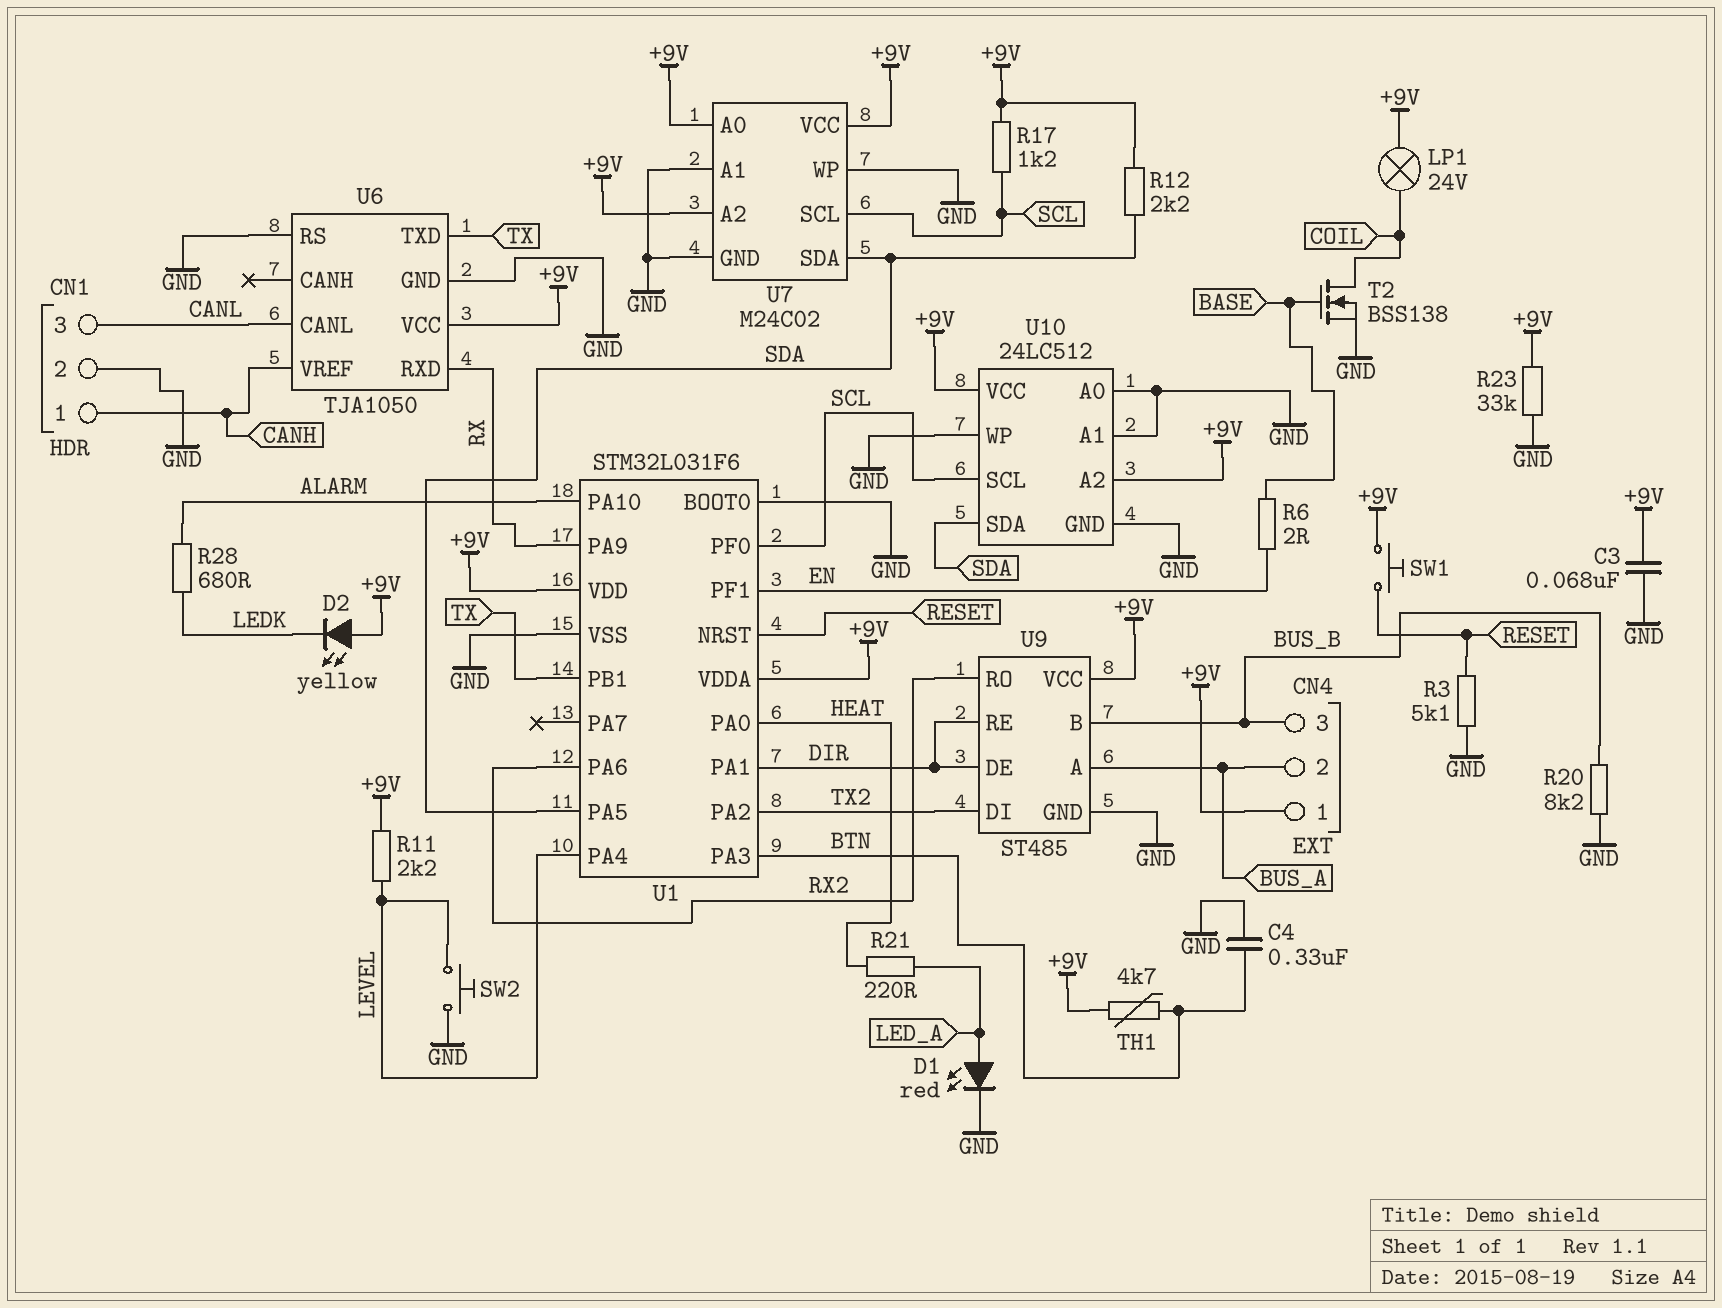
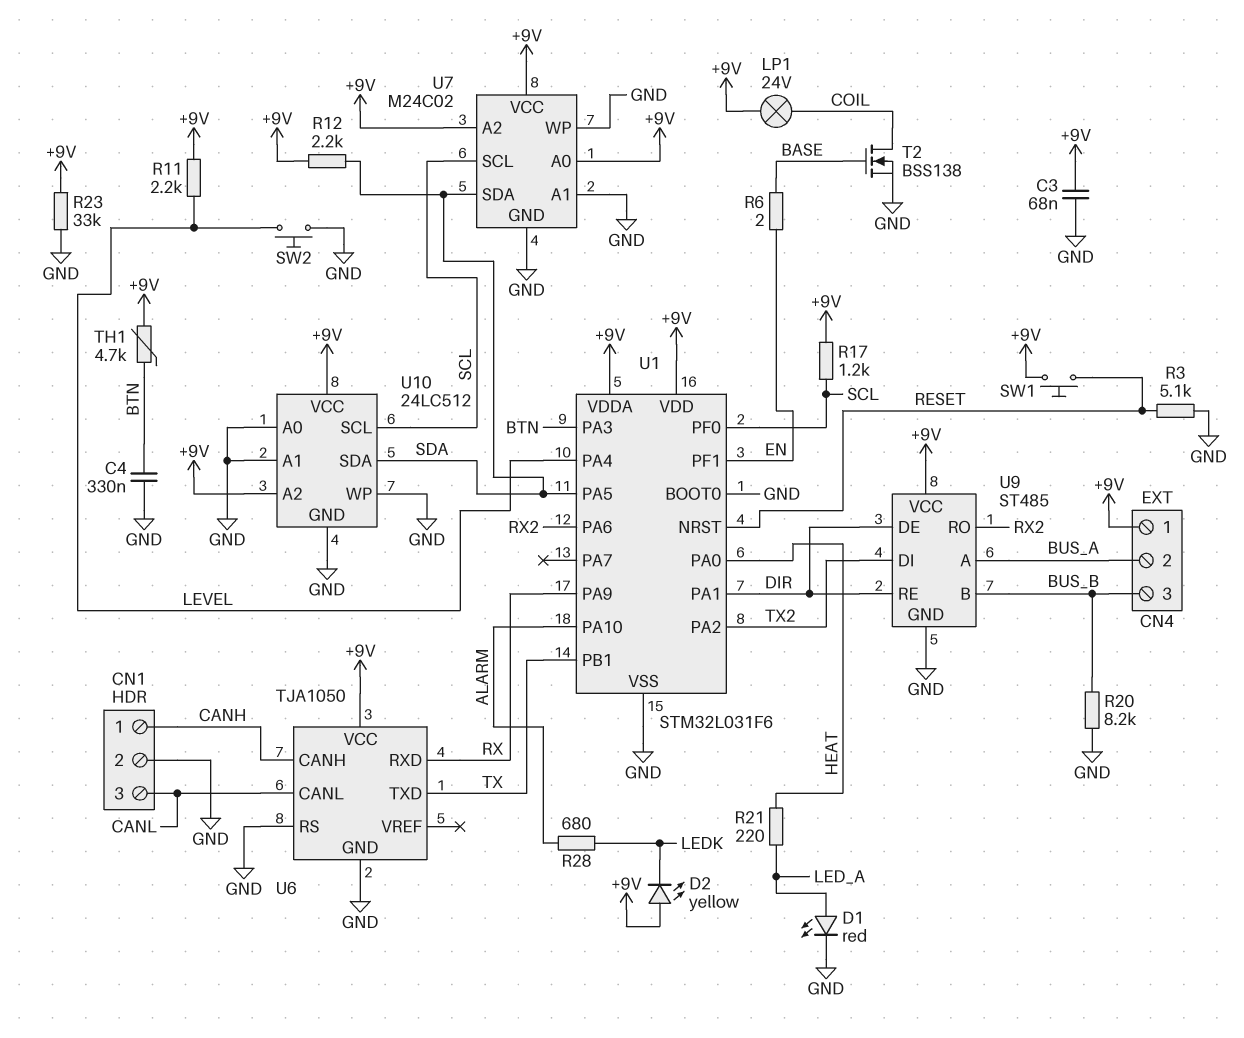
U6 pin CANH: none -> CANH
U6 pin VREF: CANH -> none

